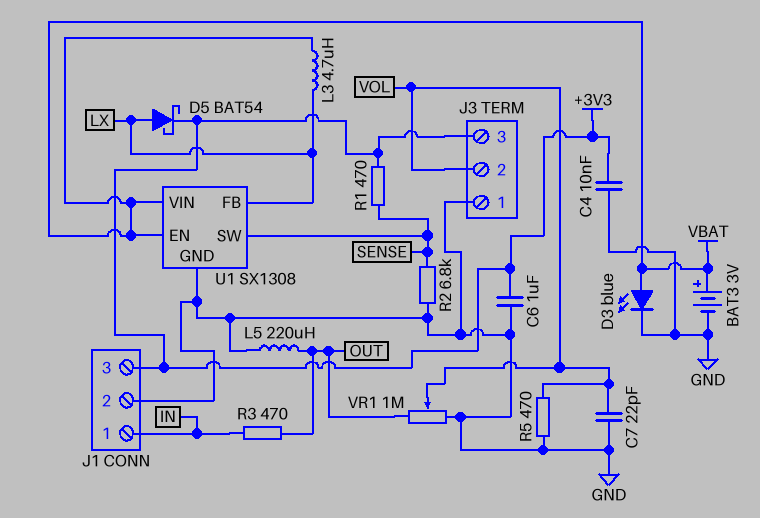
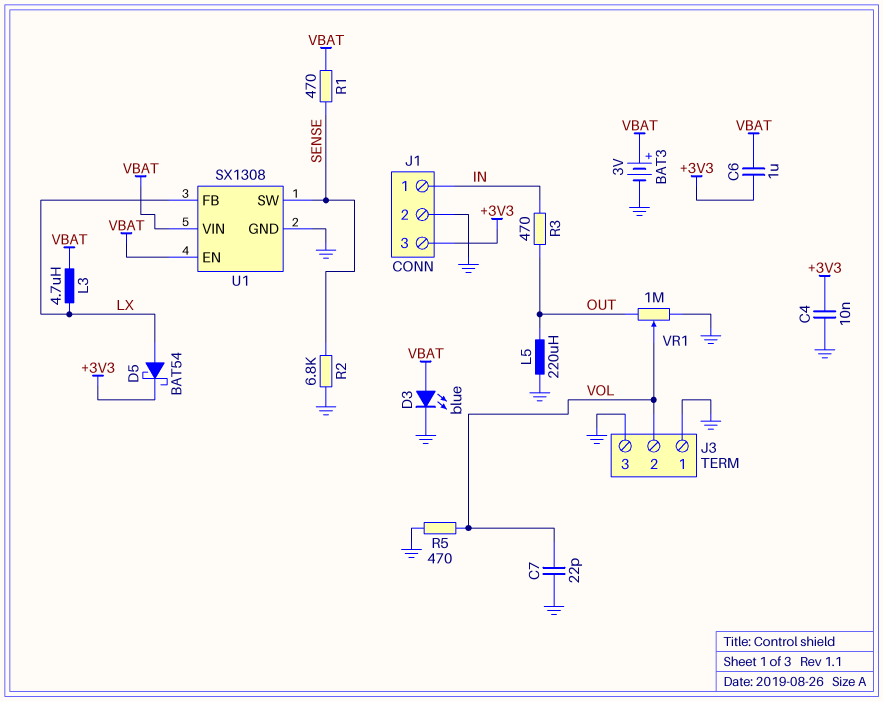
C6: 1uF (+3V3, GND) -> 1uF (+3V3, VBAT)
J3 pin 3: +3V3 -> GND
R1: 470 (+3V3, SENSE) -> 470 (SENSE, VBAT)

